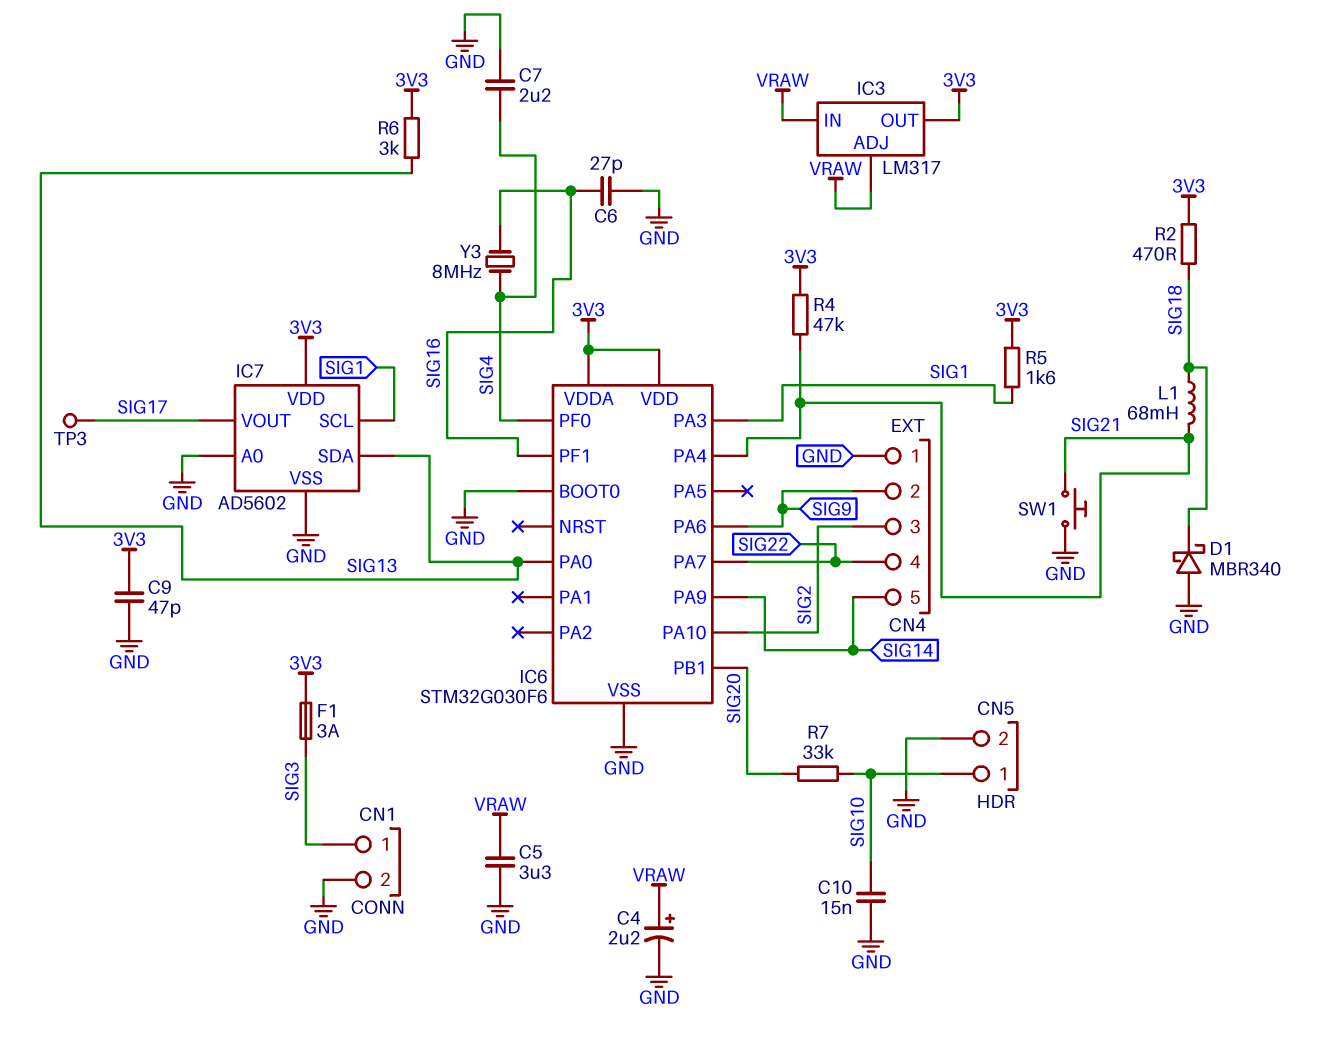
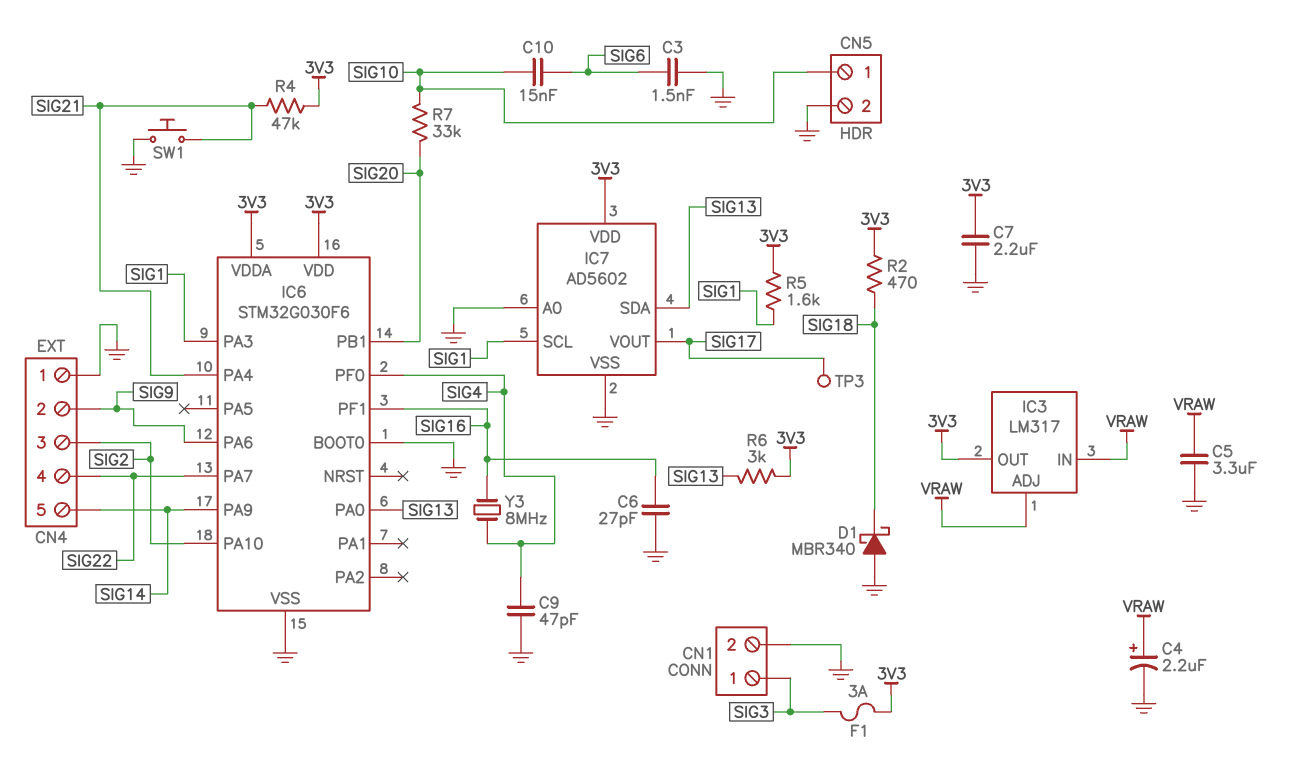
C3: none -> 1.5nF (GND, SIG6)
C7: 2.2uF (GND, SIG4) -> 2.2uF (3V3, GND)
C9: 47pF (3V3, GND) -> 47pF (GND, SIG4)
C10: 15nF (GND, SIG10) -> 15nF (SIG6, SIG10)
L1: 68mH (SIG18, SIG21) -> none

